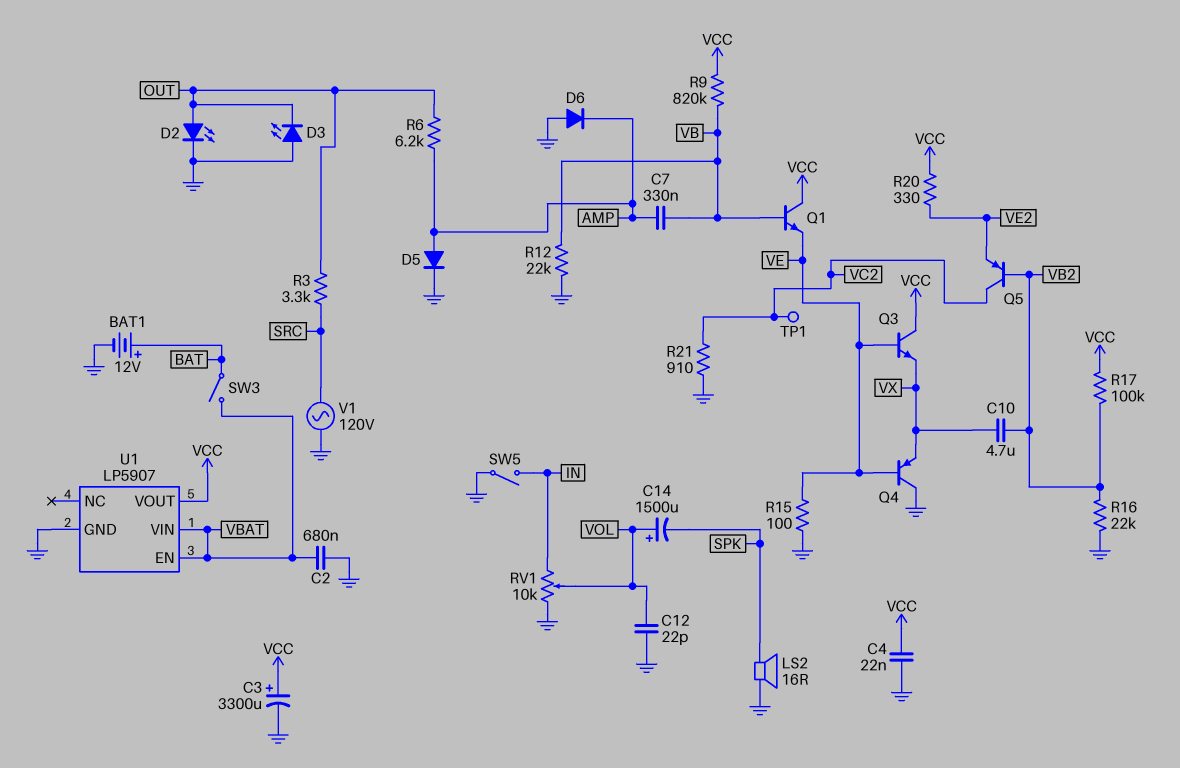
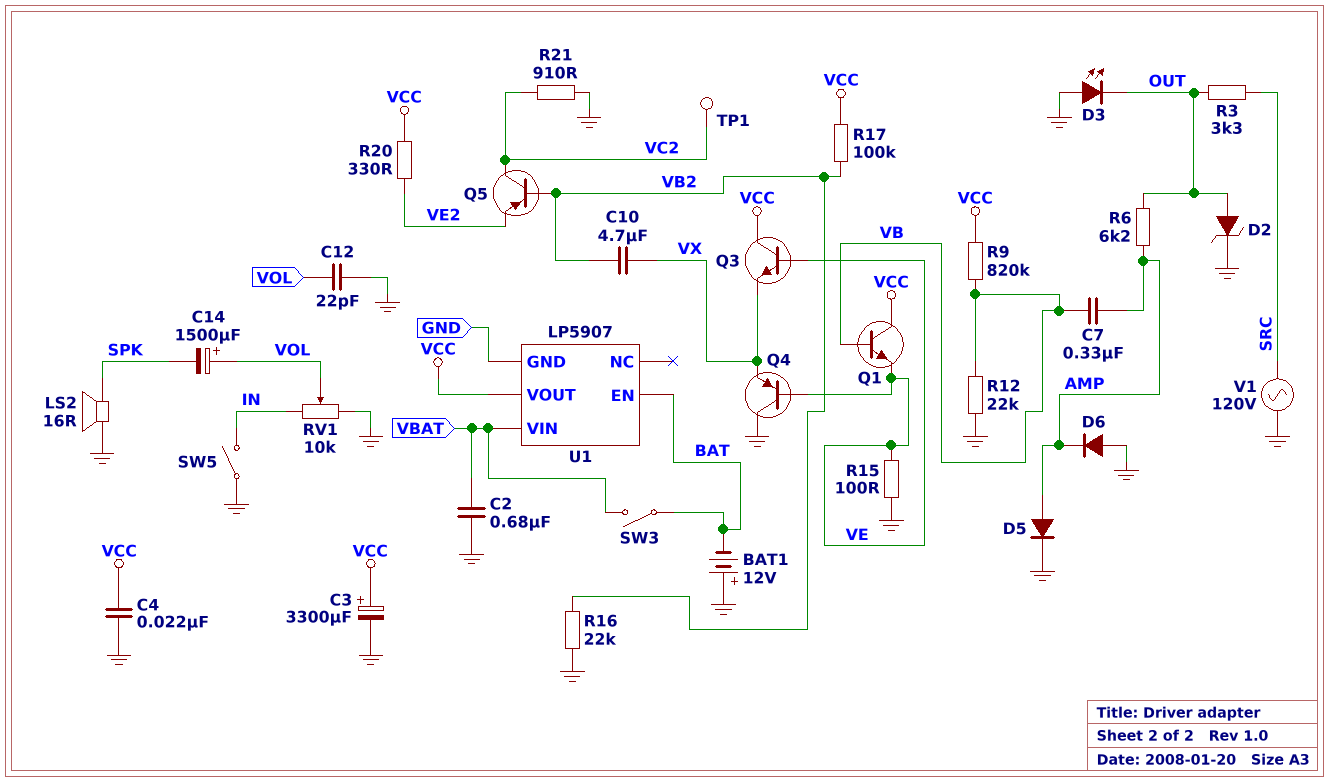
BAT1: 12V (plus BAT, minus GND) -> 12V (plus GND, minus BAT)
D2: LED (A OUT, K GND) -> zener (A OUT, K GND)
U1 pin EN: VBAT -> BAT

